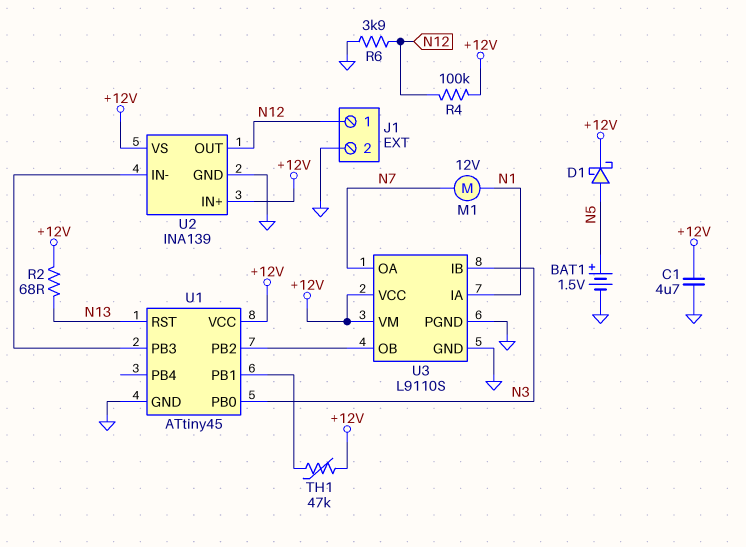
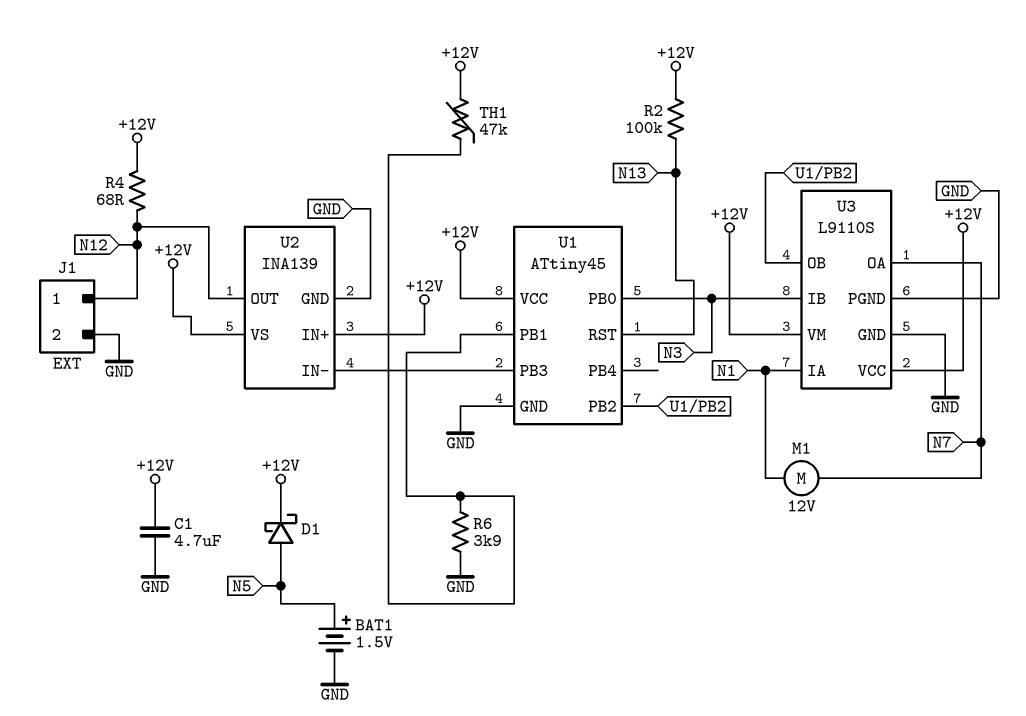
R2: 68 (+12V, N13) -> 100k (+12V, N13)
R4: 100k (+12V, N12) -> 68 (+12V, N12)
R6: 3.9k (GND, N12) -> 3.9k (GND, U1/PB1)

